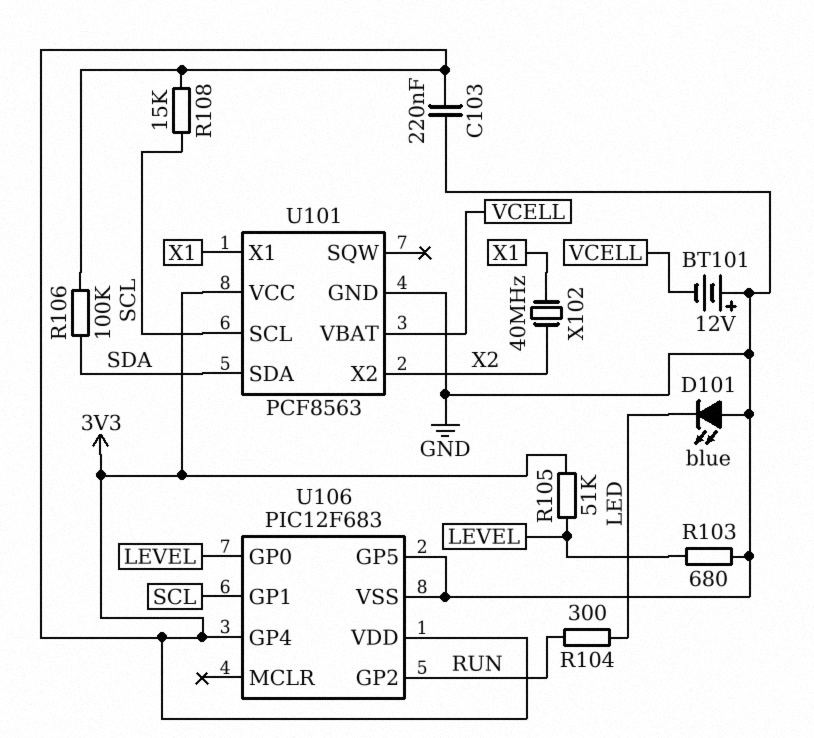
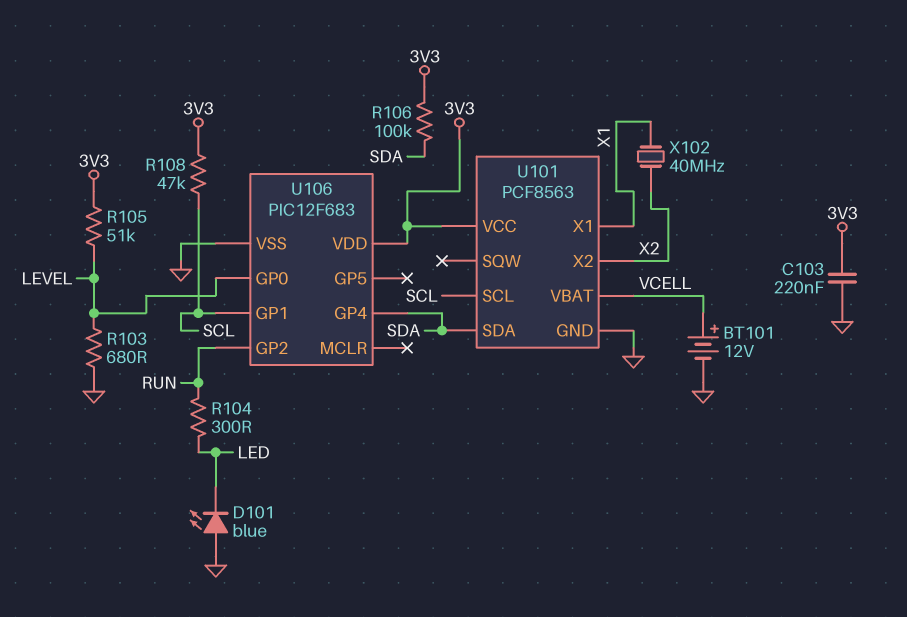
BT101: 12V (plus GND, minus VCELL) -> 12V (plus VCELL, minus GND)
R108: 15k (3V3, SCL) -> 47k (3V3, SCL)
U106 pin GP4: 3V3 -> SDA
U106 pin GP5: GND -> none

